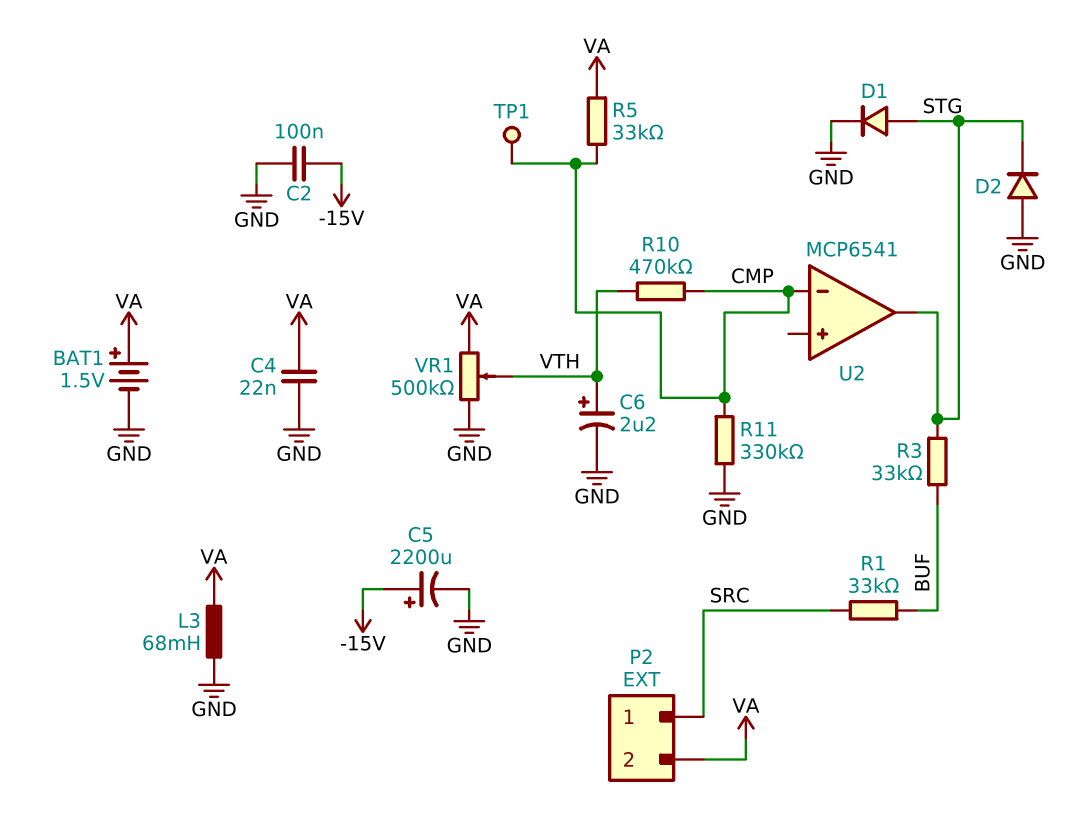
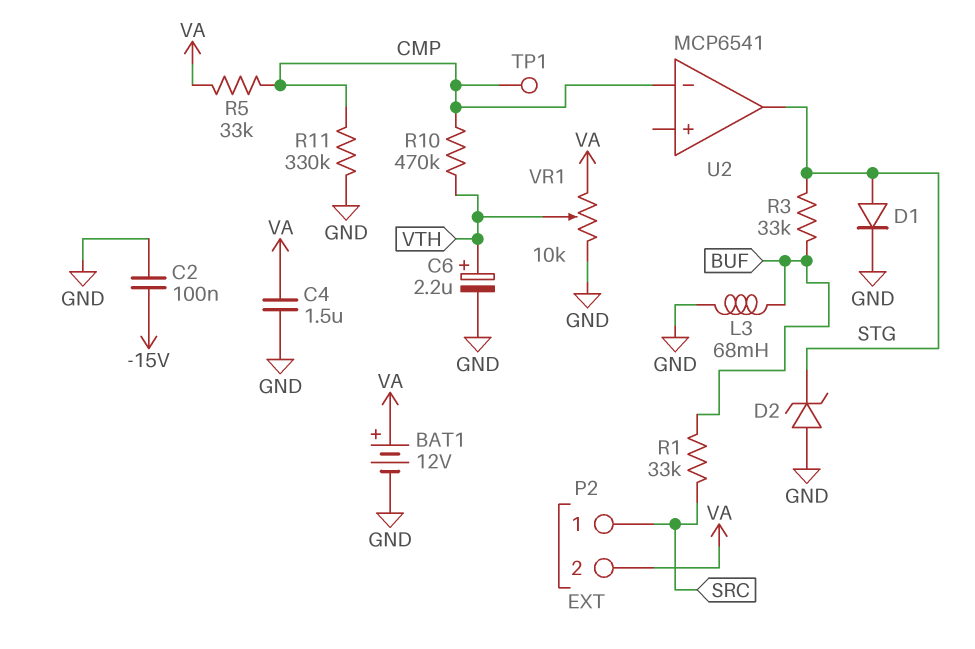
BAT1: 1.5V (plus VA, minus GND) -> 12V (plus VA, minus GND)
C4: 22nF (GND, VA) -> 1.5uF (GND, VA)
C5: 2200uF (plus -15V, minus GND) -> none
D2: diode (A GND, K STG) -> zener (A GND, K STG)
L3: 68mH (GND, VA) -> 68mH (BUF, GND)
VR1: 500k (GND, VA, wiper VTH) -> 10k (GND, VA, wiper VTH)

